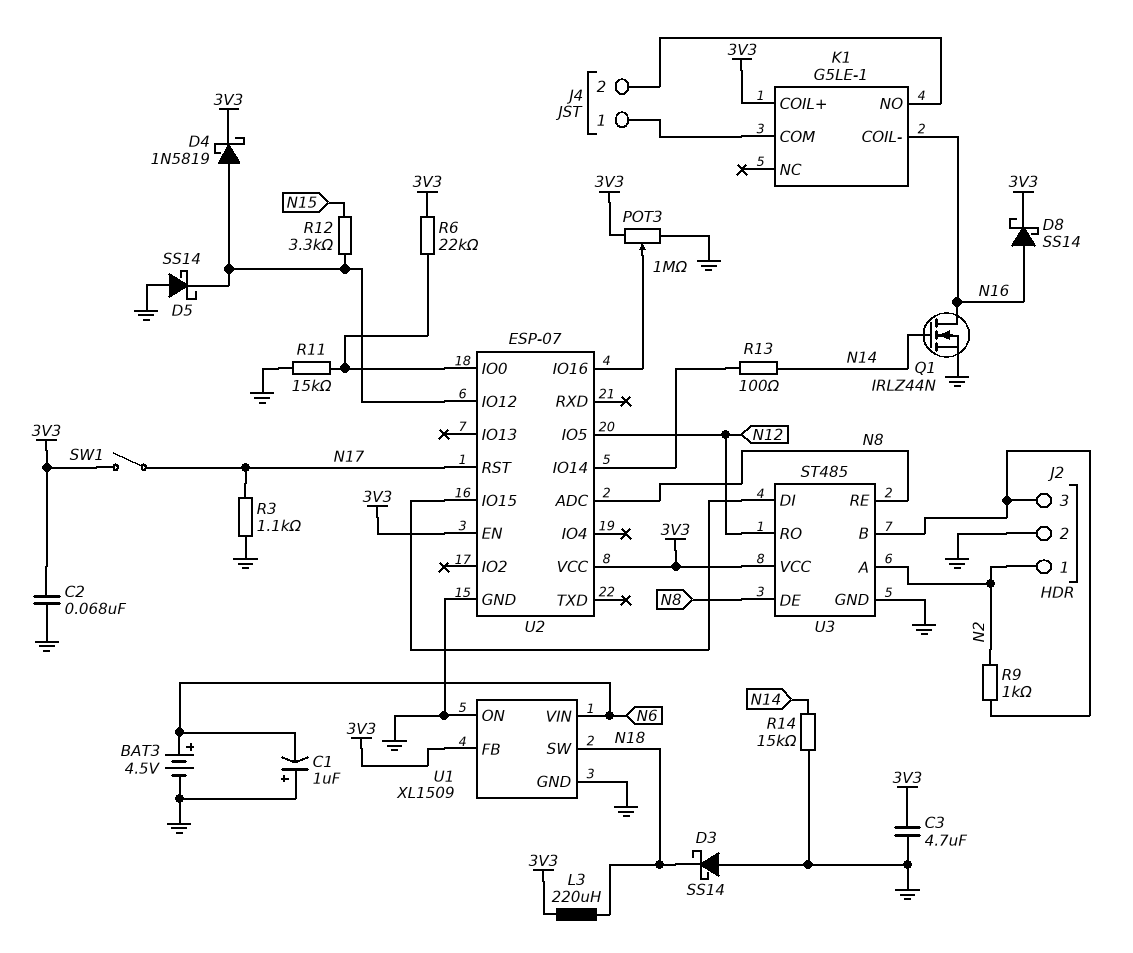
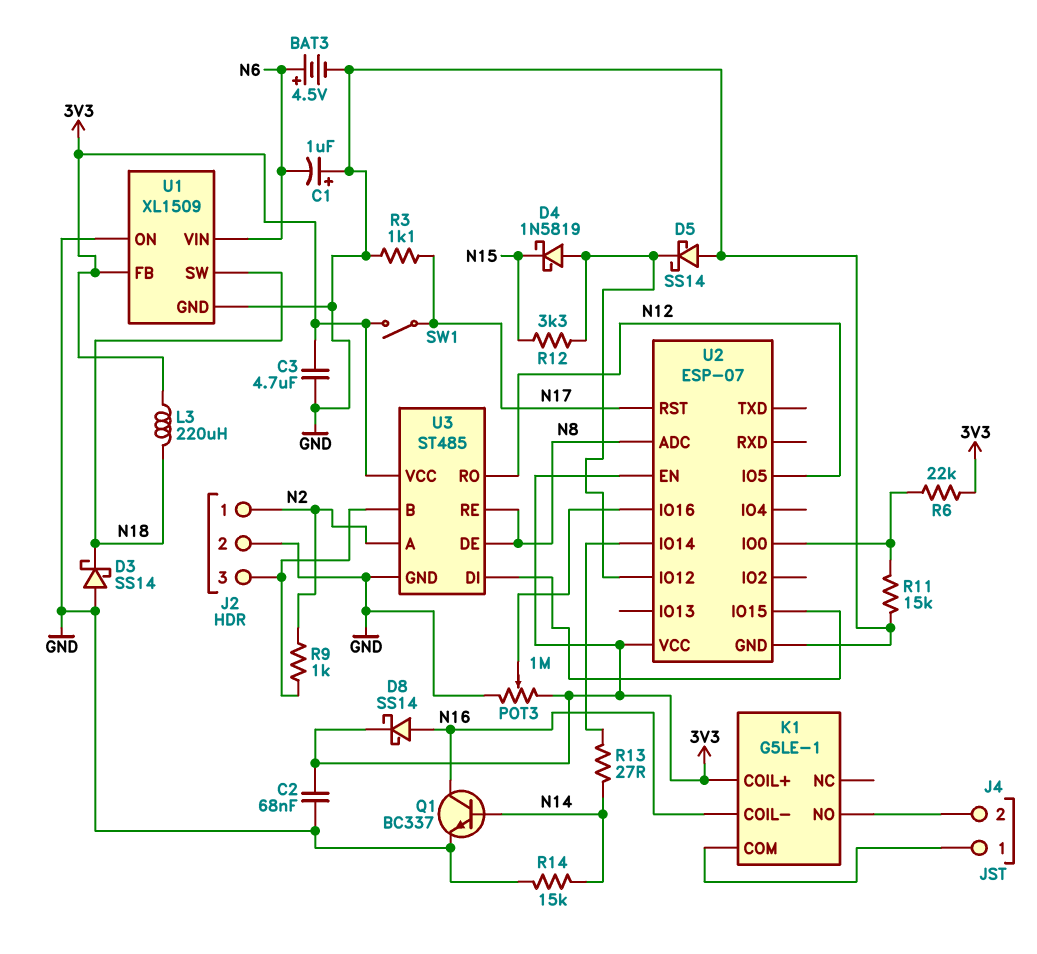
D4: schottky 1N5819 (A U2/IO12, K 3V3) -> schottky 1N5819 (A U2/IO12, K N15)
Q1: NMOS IRLZ44N (G N14, D N16, S GND) -> NPN BC337 (B N14, C N16, E GND)
R13: 100 (N14, U2/IO14) -> 27 (N14, U2/IO14)

